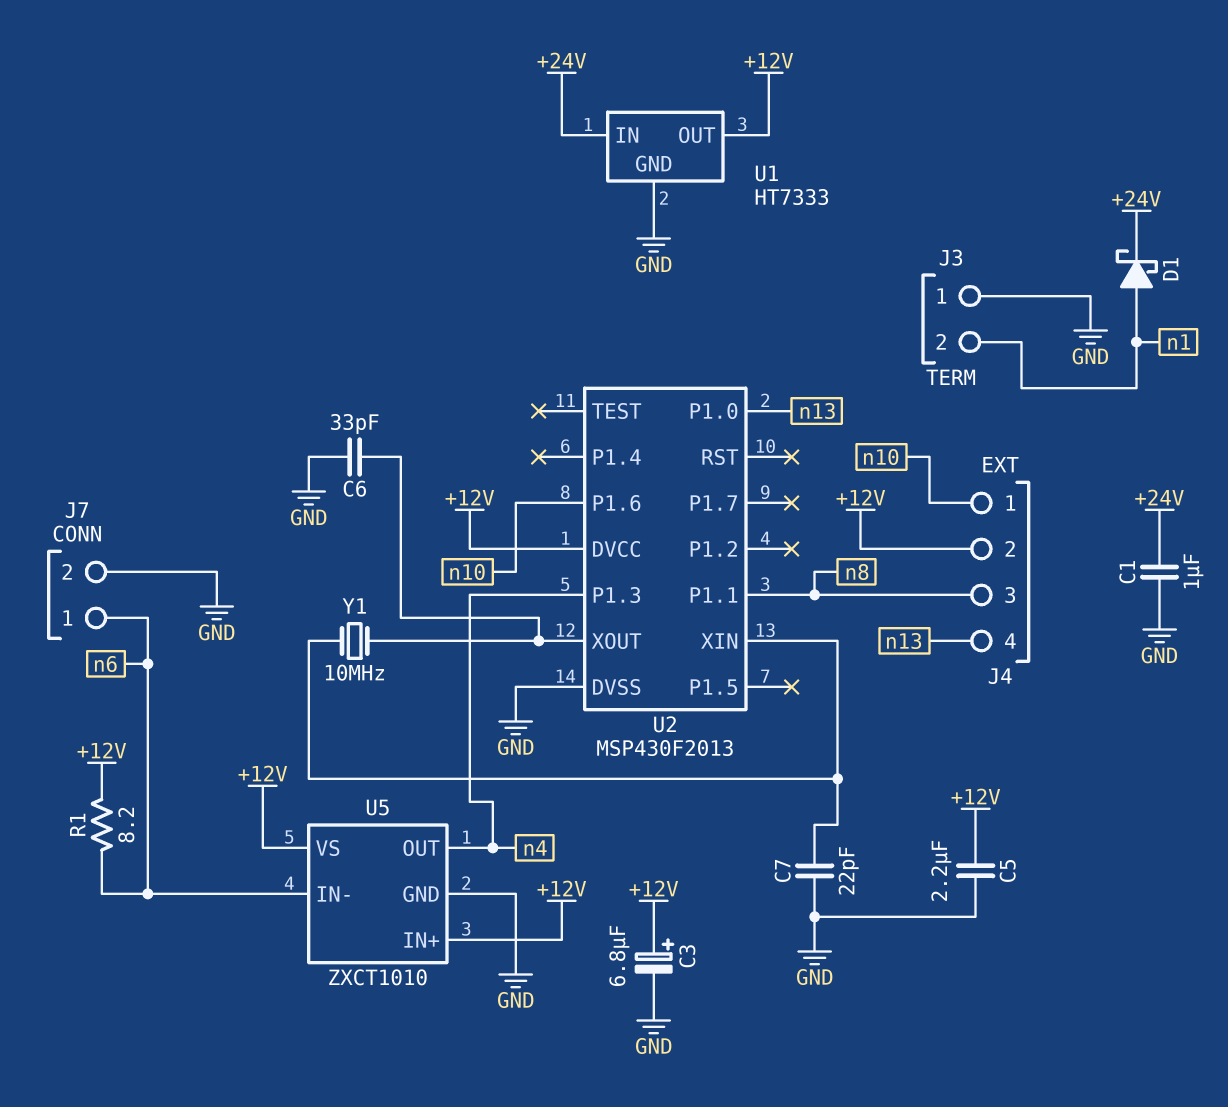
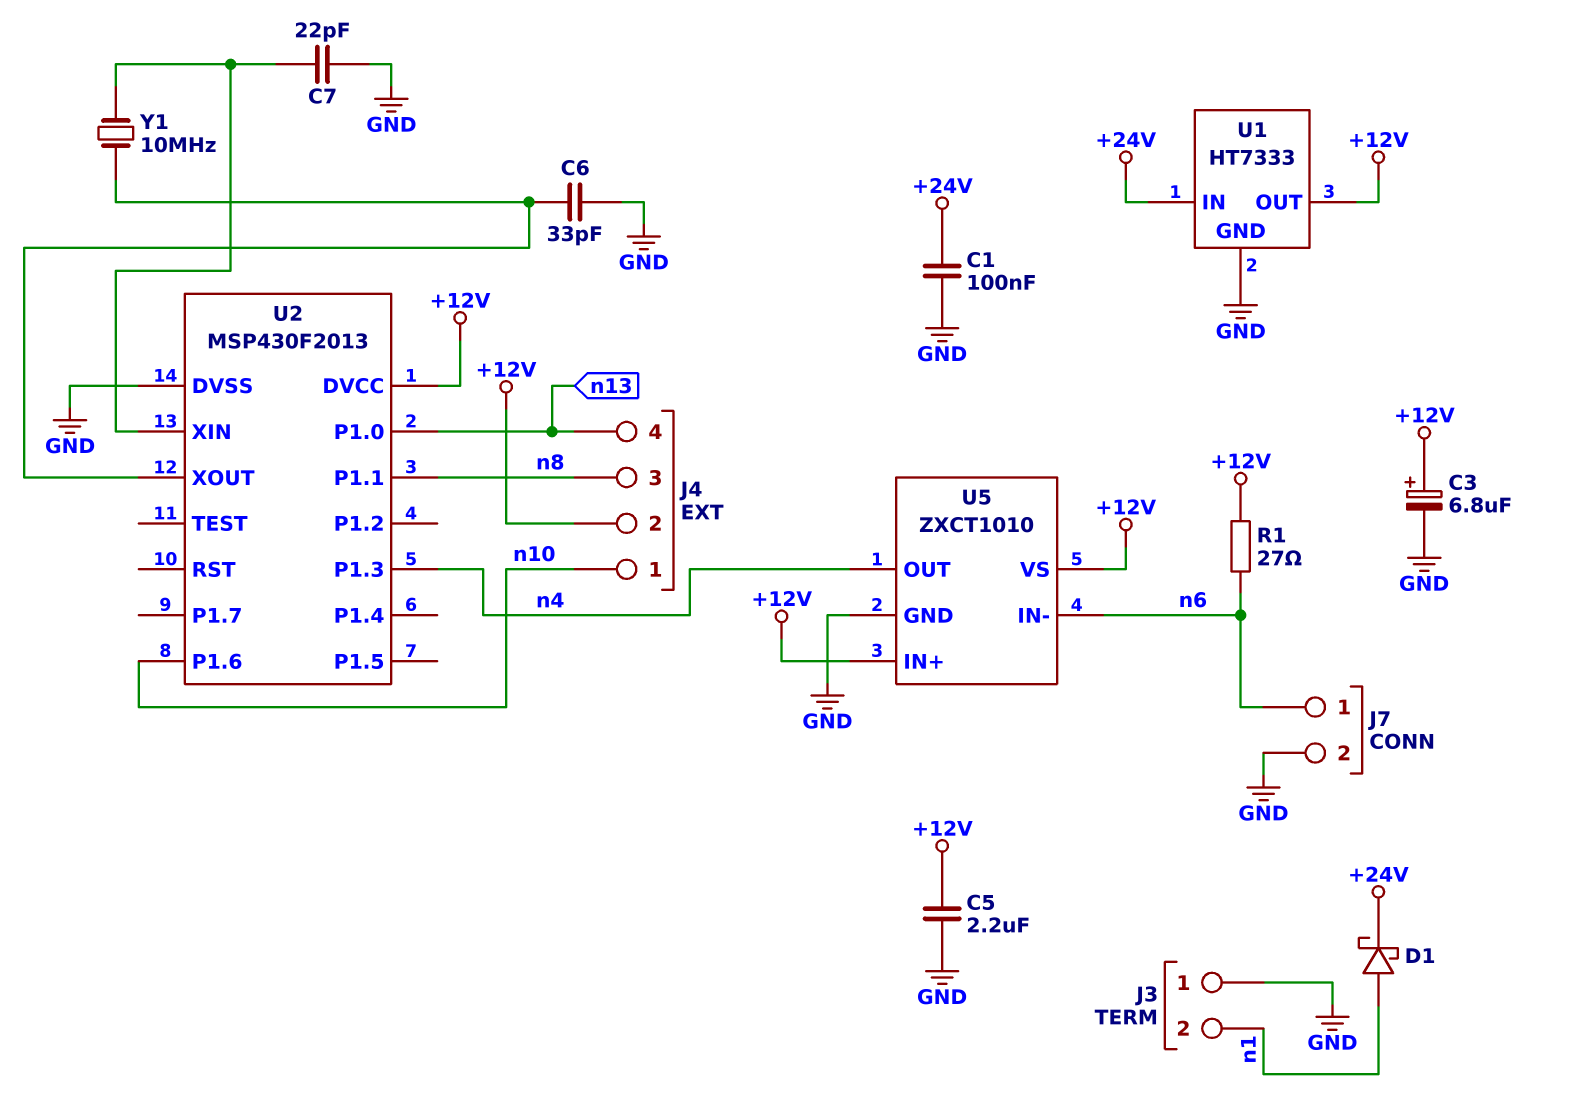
C1: 1uF (+24V, GND) -> 100nF (+24V, GND)
R1: 8.2 (+12V, n6) -> 27 (+12V, n6)

